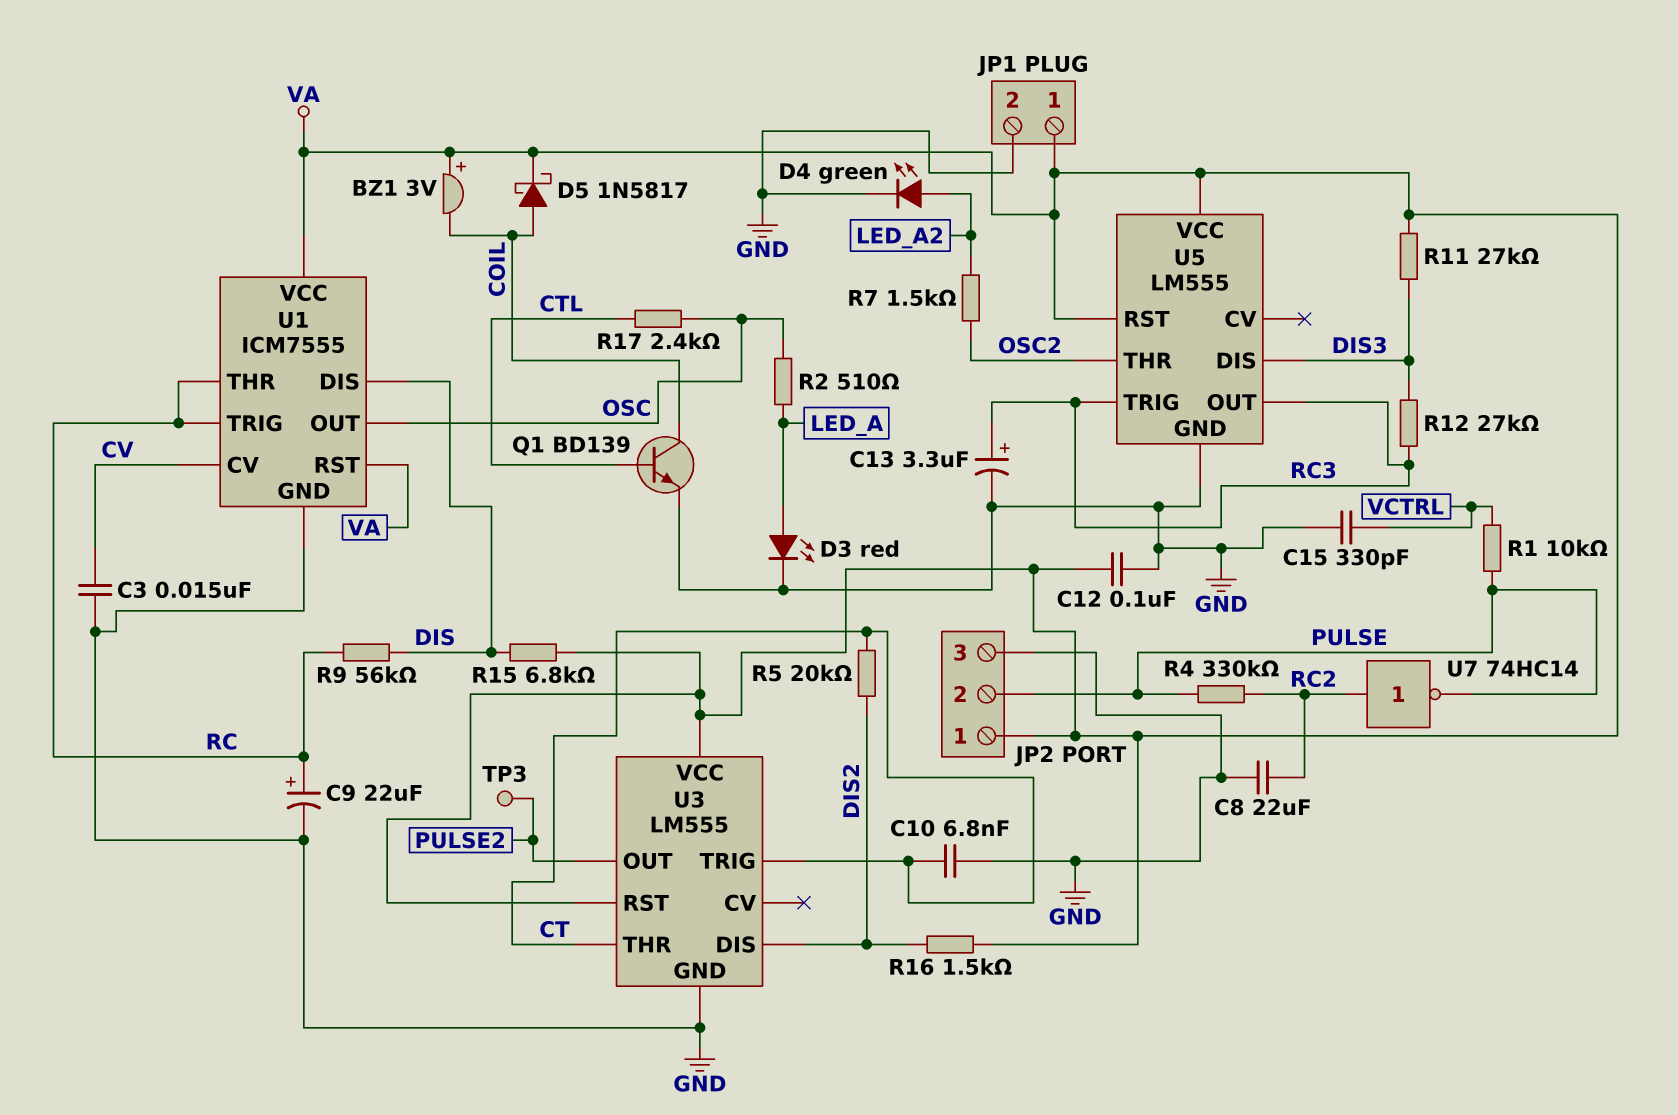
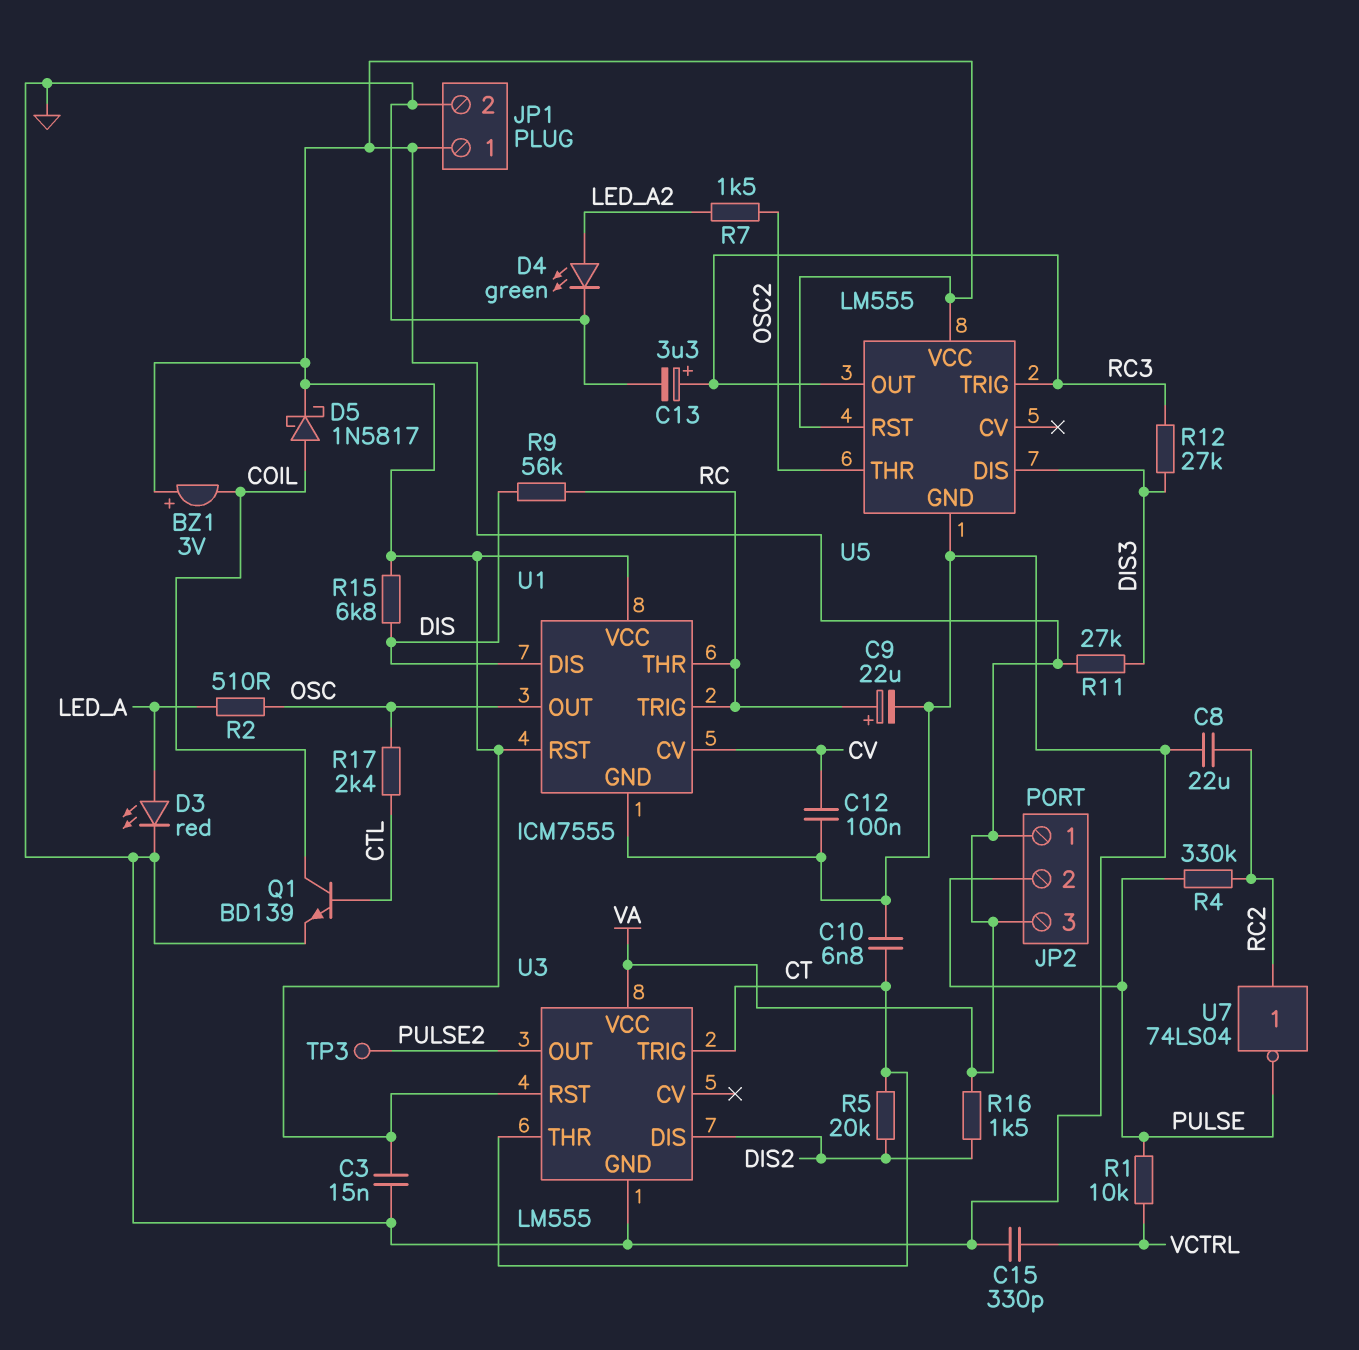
C3: 15nF (CV, GND) -> 15nF (GND, VA)
C12: 100nF (GND, VA) -> 100nF (CV, GND)
JP2 pin 3: GND -> VA
U7: NOT 74HC14 (in RC2, out PULSE) -> NOT 74LS04 (in RC2, out PULSE)

